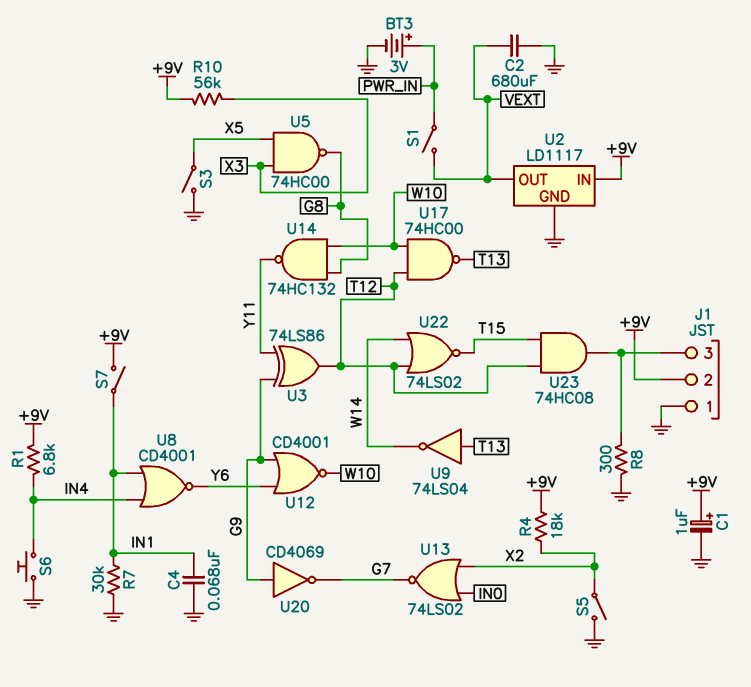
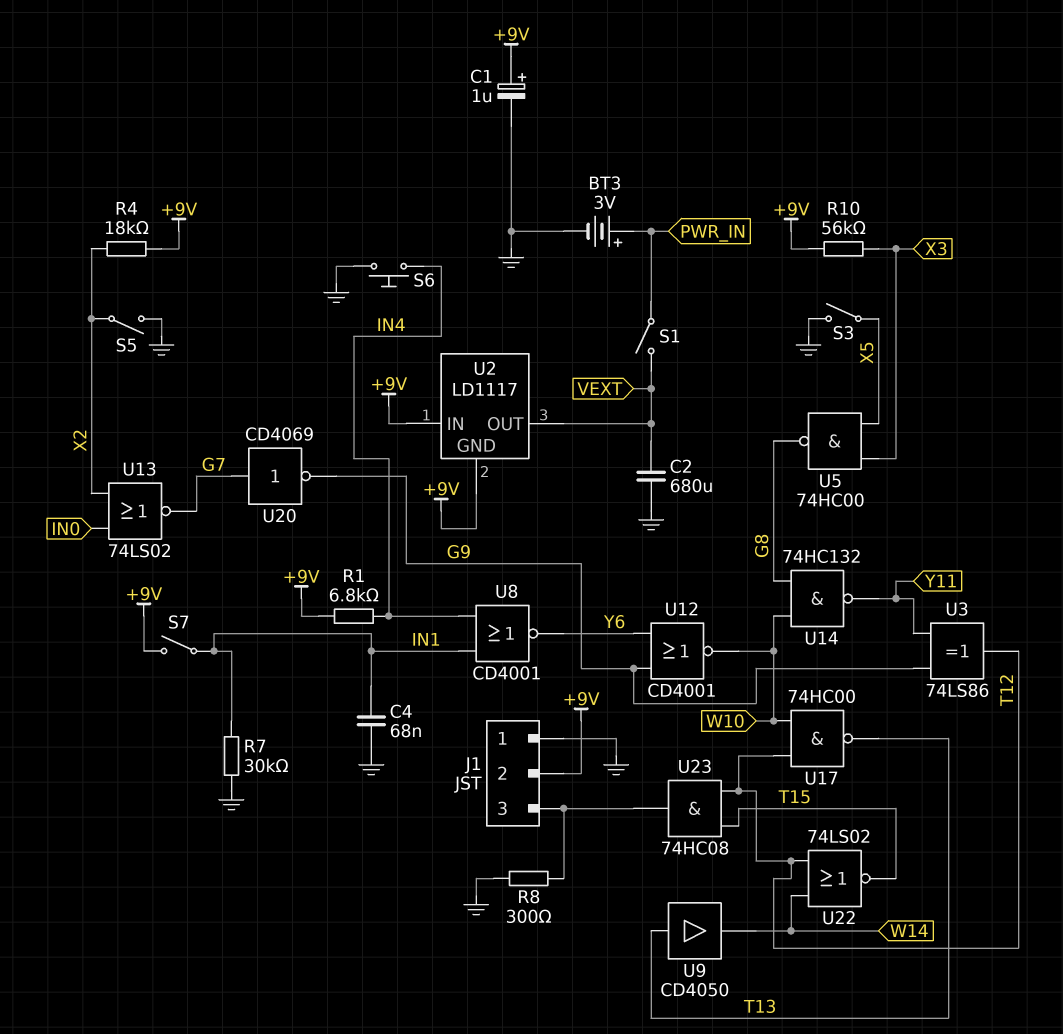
U2 pin GND: GND -> +9V
U9: NOT 74LS04 (in T13, out W14) -> buffer CD4050 (in T13, out W14)
U20: NOT CD4069 (in G9, out G7) -> NOT CD4069 (in G7, out G9)

